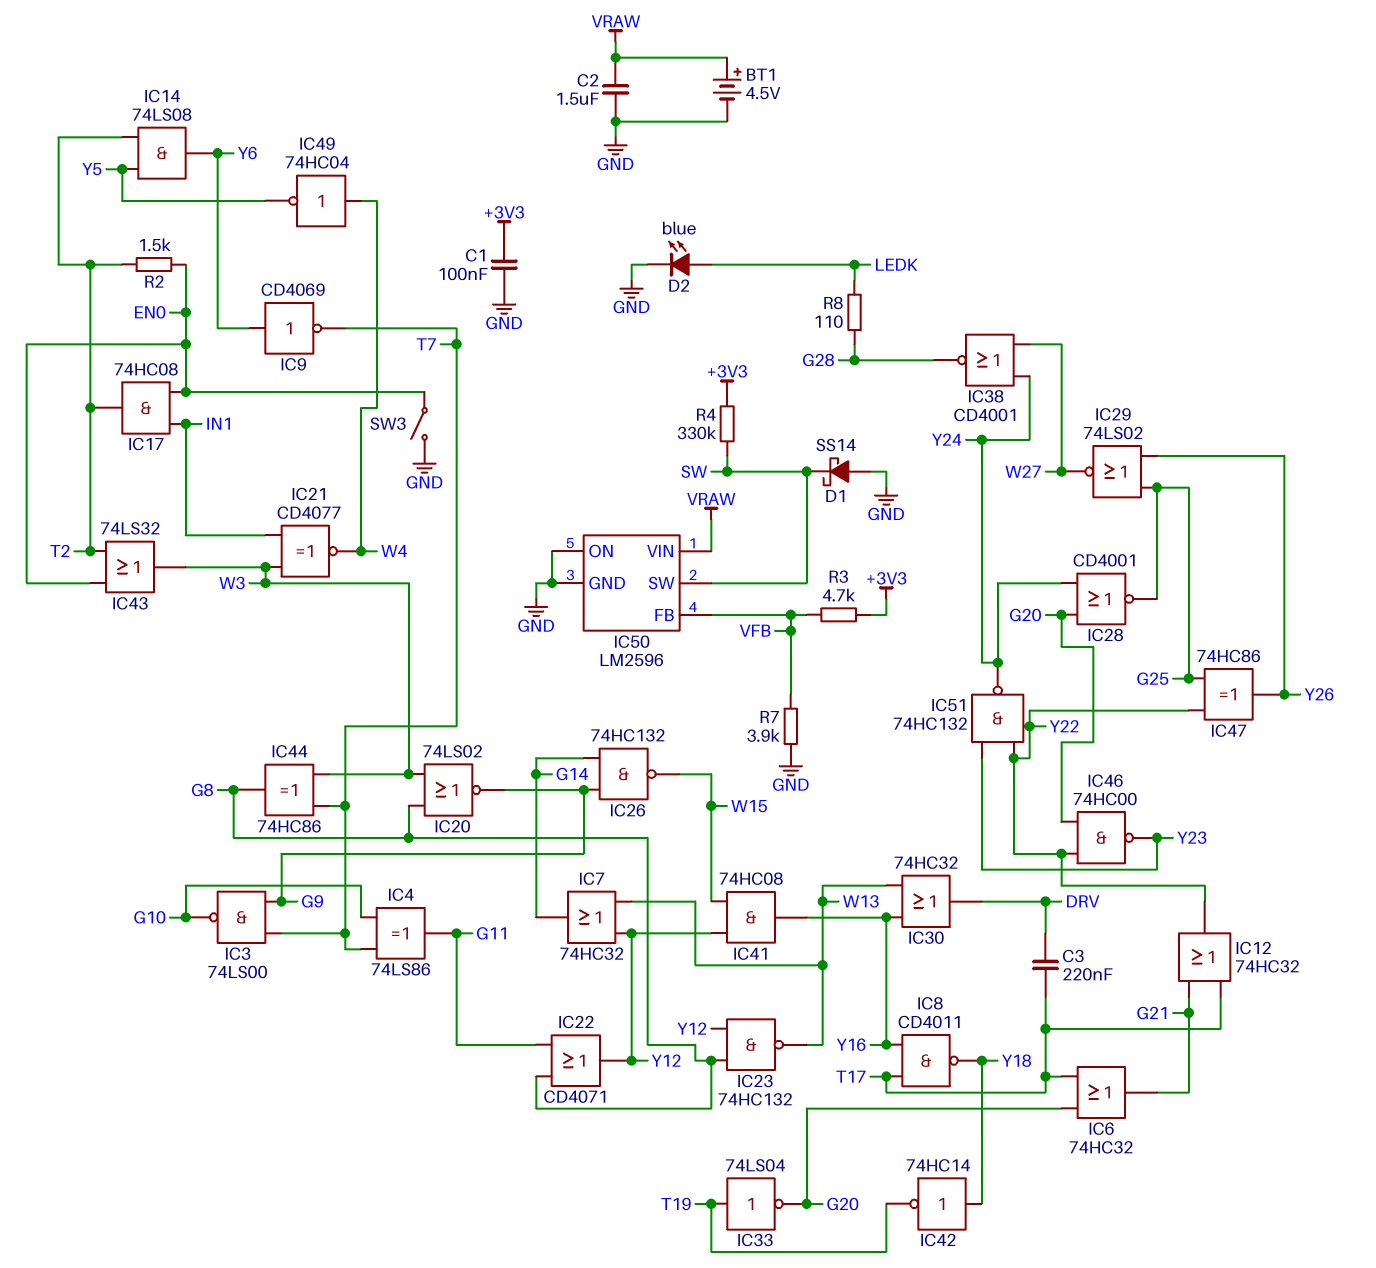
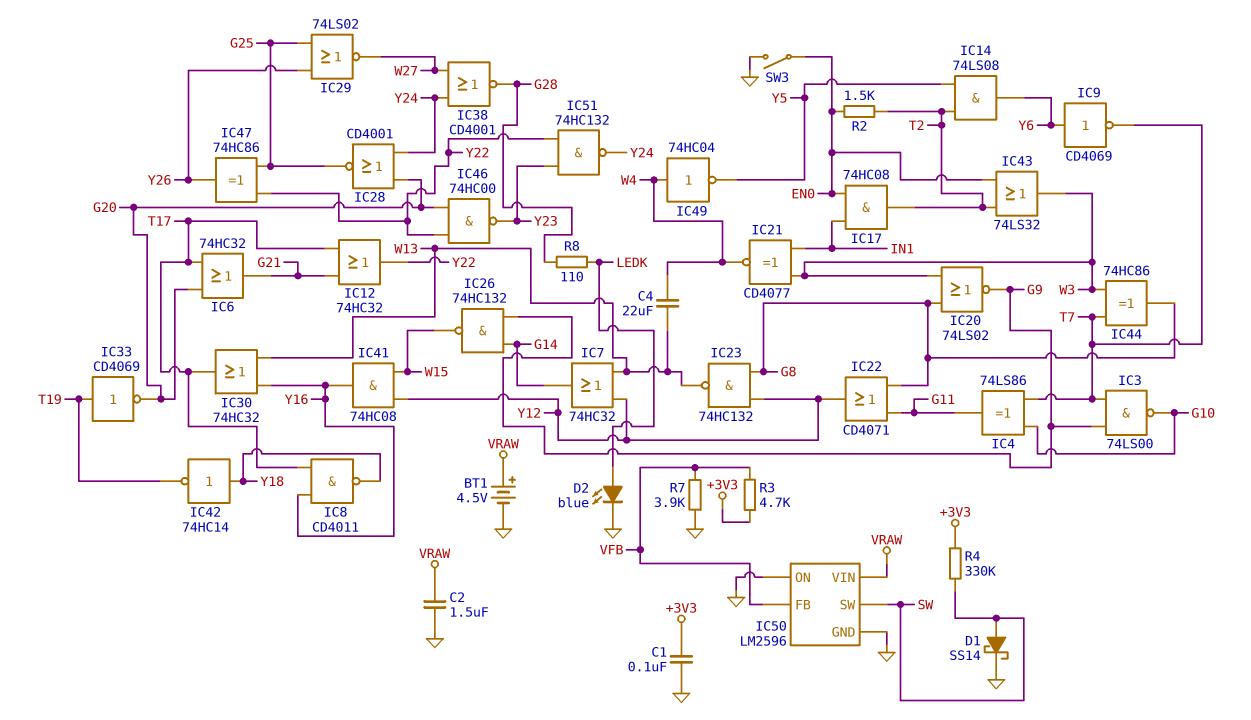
C3: 220nF (DRV, T17) -> none
C4: none -> 22uF (W4, W13)
D1: schottky SS14 (A GND, K SW) -> schottky SS14 (A SW, K GND)
IC30: OR 74HC32 (in W13, in Y16, out DRV) -> OR 74HC32 (in W13, in Y16, out T17)
IC33: NOT 74LS04 (in T19, out G20) -> NOT CD4069 (in T19, out G20)

